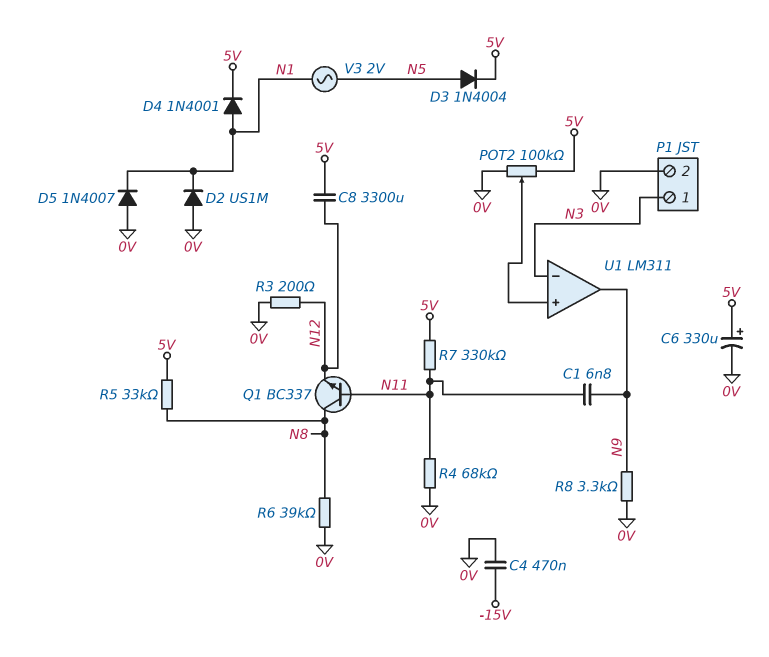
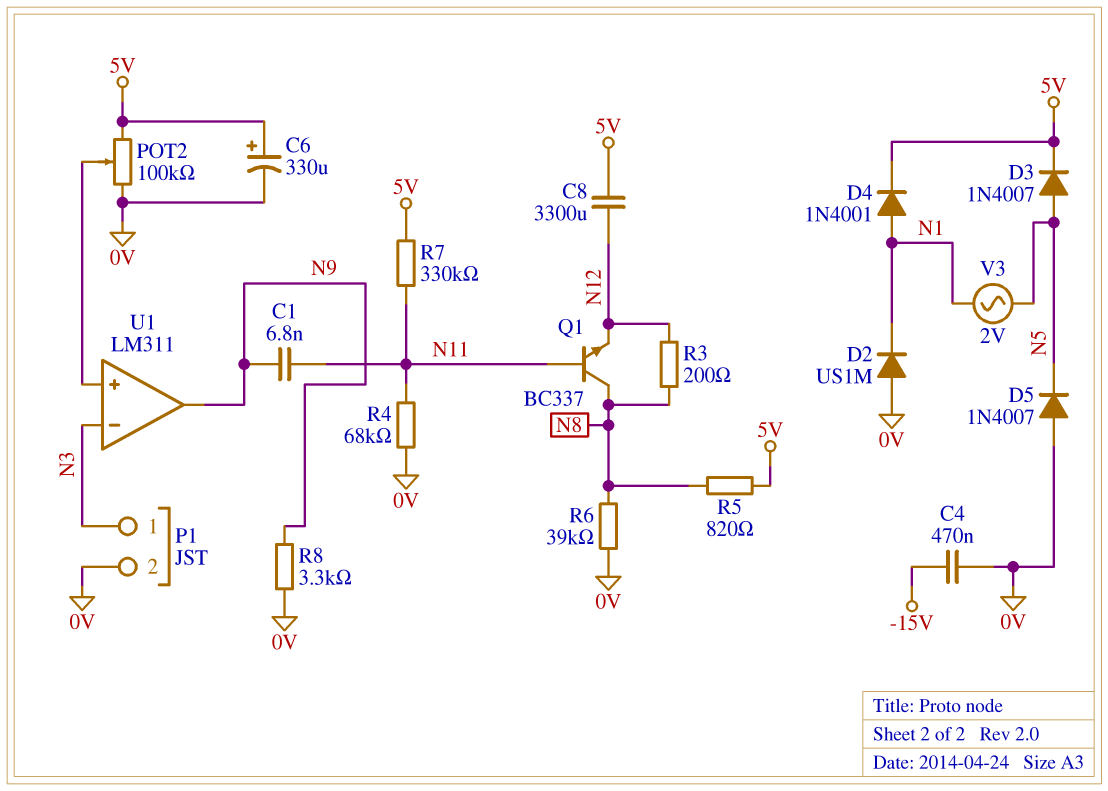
D3: diode 1N4004 (A N5, K 5V) -> diode 1N4007 (A N5, K 5V)
D5: diode 1N4007 (A 0V, K N1) -> diode 1N4007 (A 0V, K N5)
R3: 200 (0V, N12) -> 200 (N8, N12)
R5: 33k (5V, N8) -> 820 (5V, N8)

